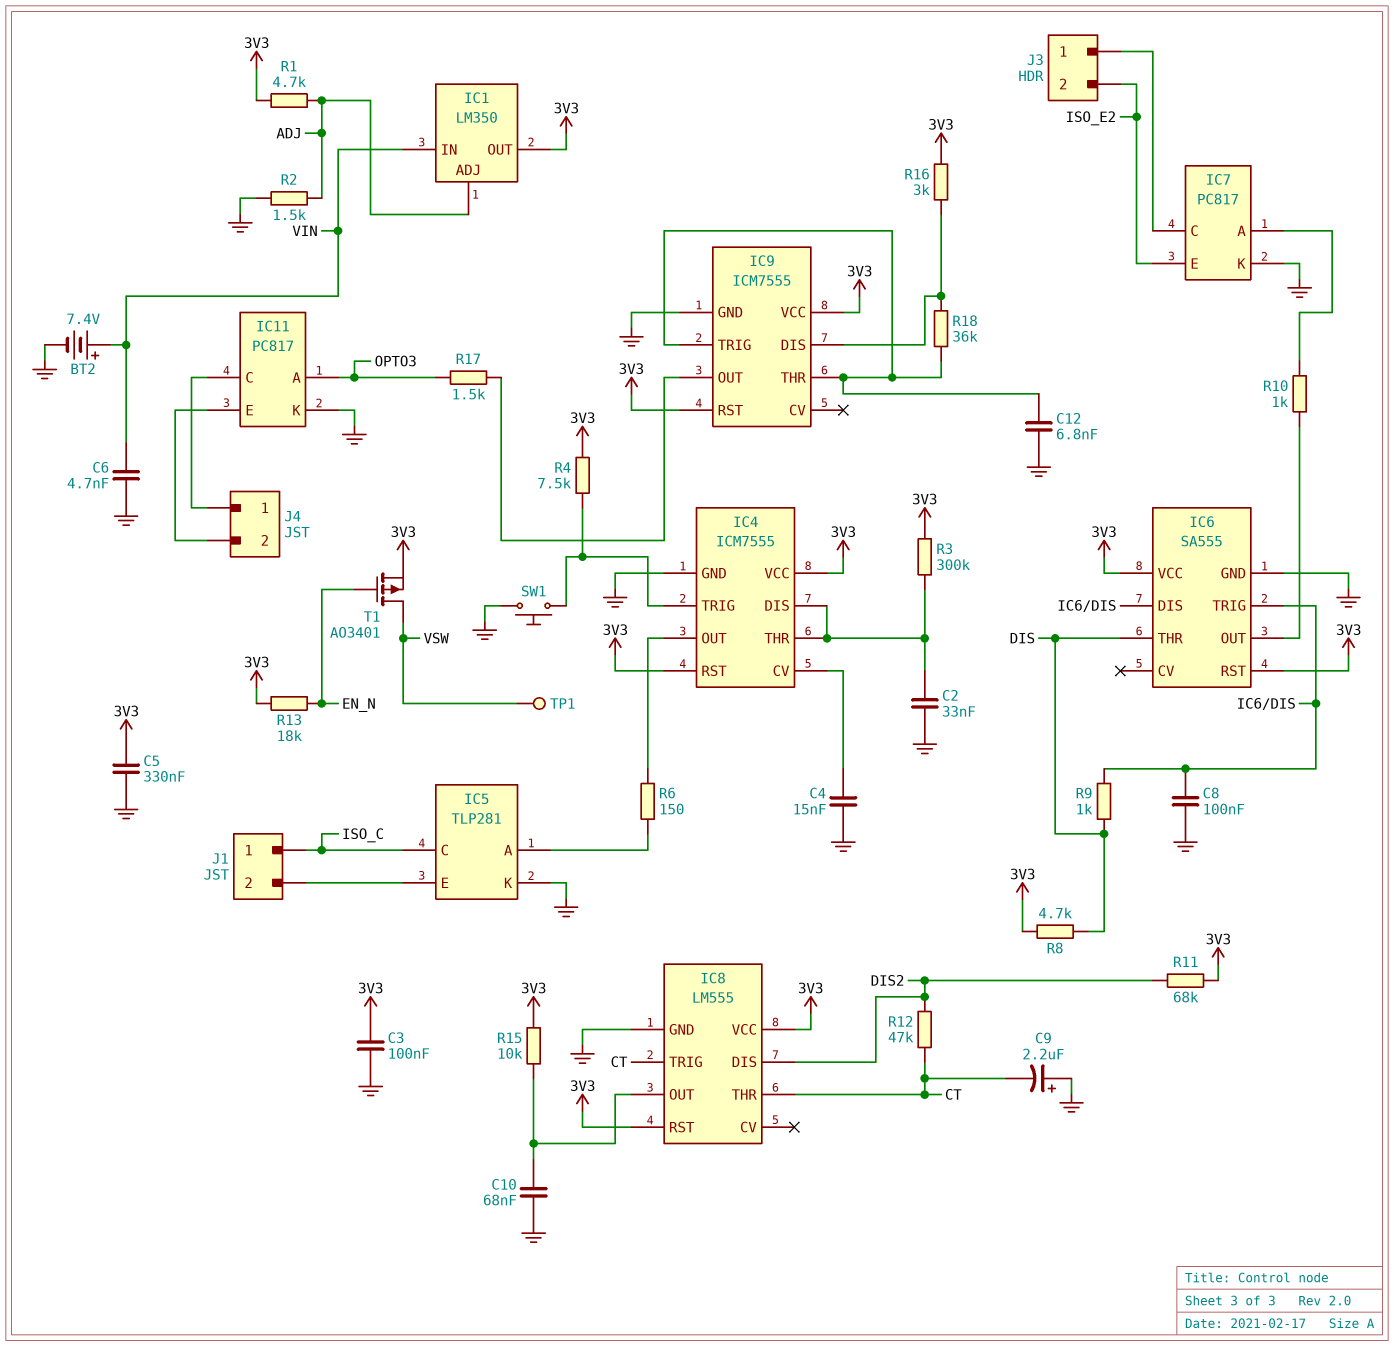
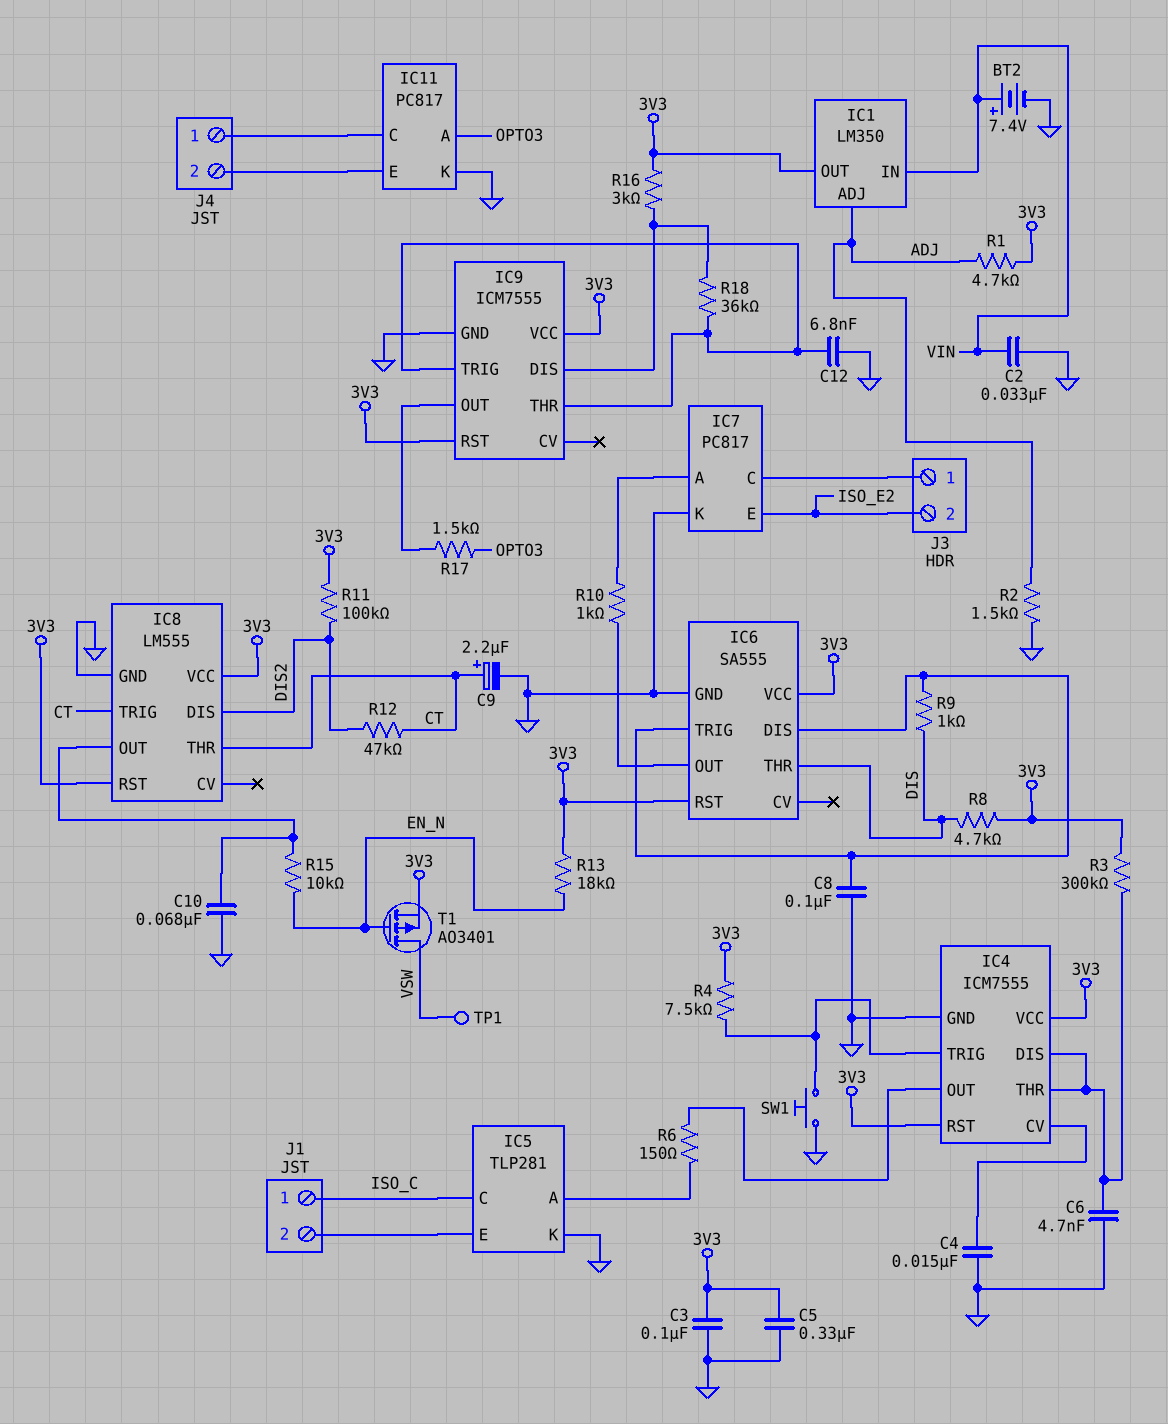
C2: 33nF (GND, IC4/DIS) -> 33nF (GND, VIN)
C6: 4.7nF (GND, VIN) -> 4.7nF (GND, IC4/DIS)
C9: 2.2uF (plus GND, minus CT) -> 2.2uF (plus CT, minus GND)
R11: 68k (3V3, DIS2) -> 100k (3V3, DIS2)
R15: 10k (3V3, IC8/OUT) -> 10k (EN_N, IC8/OUT)

